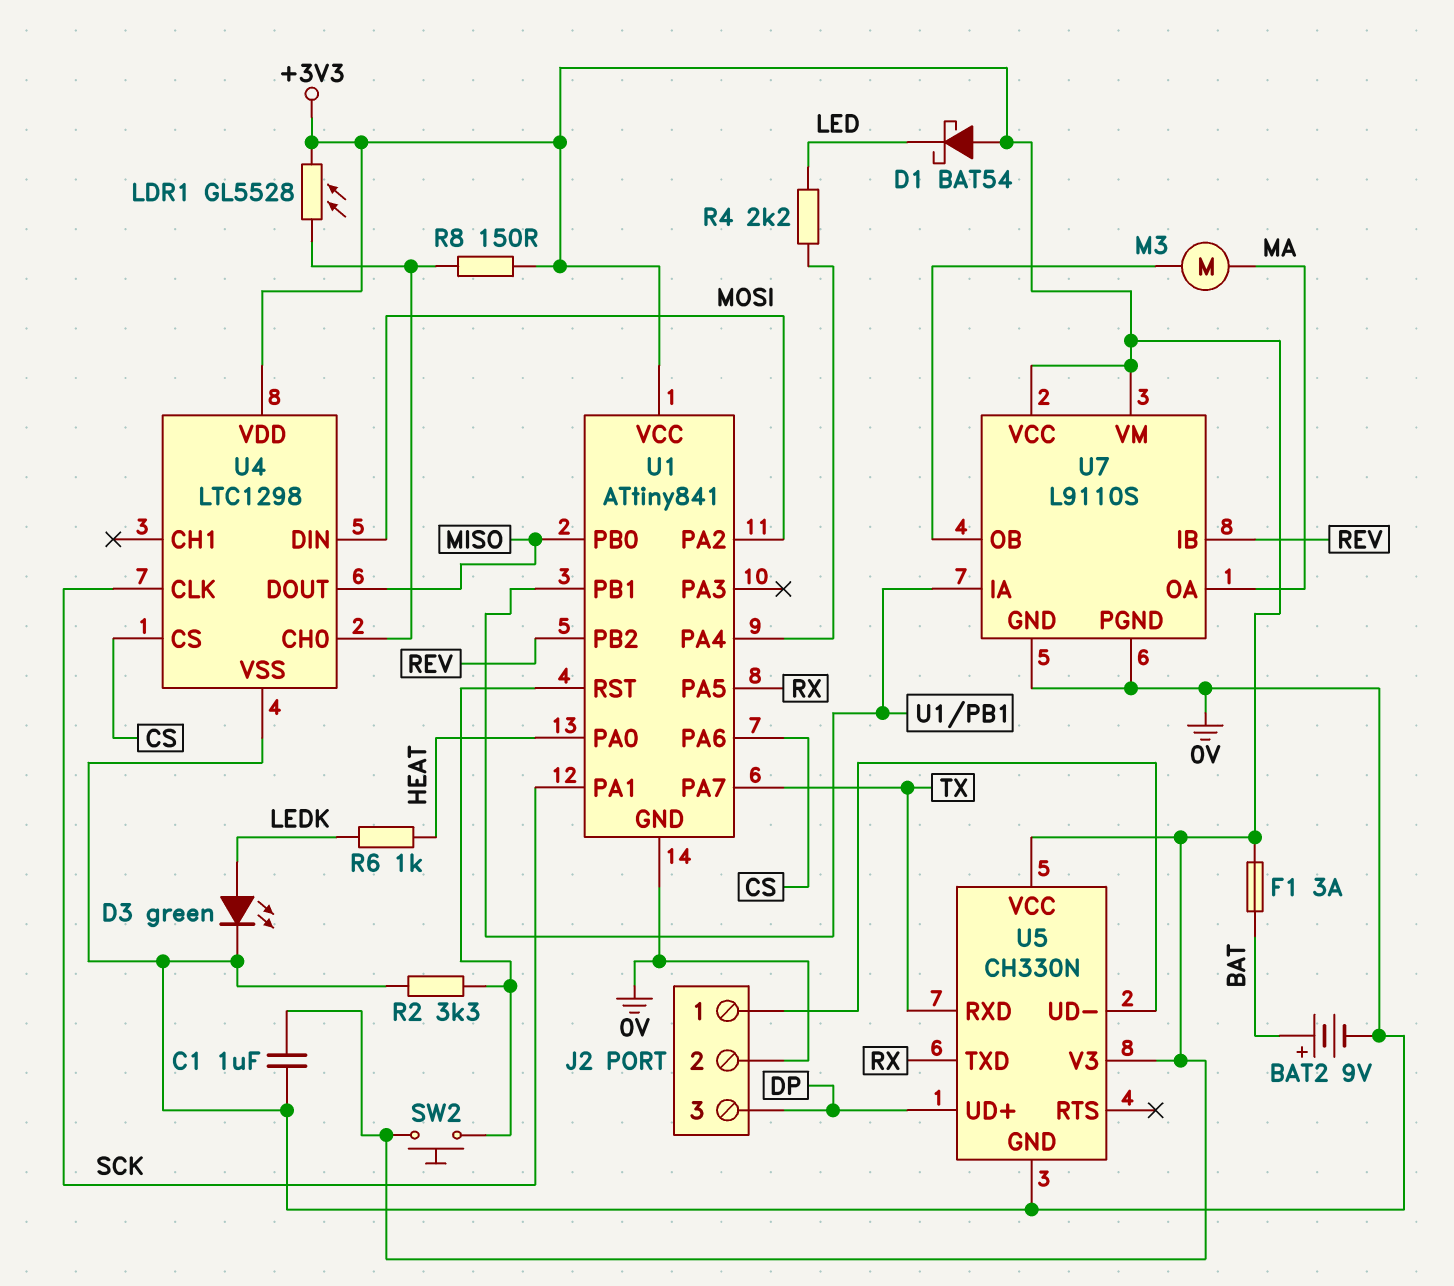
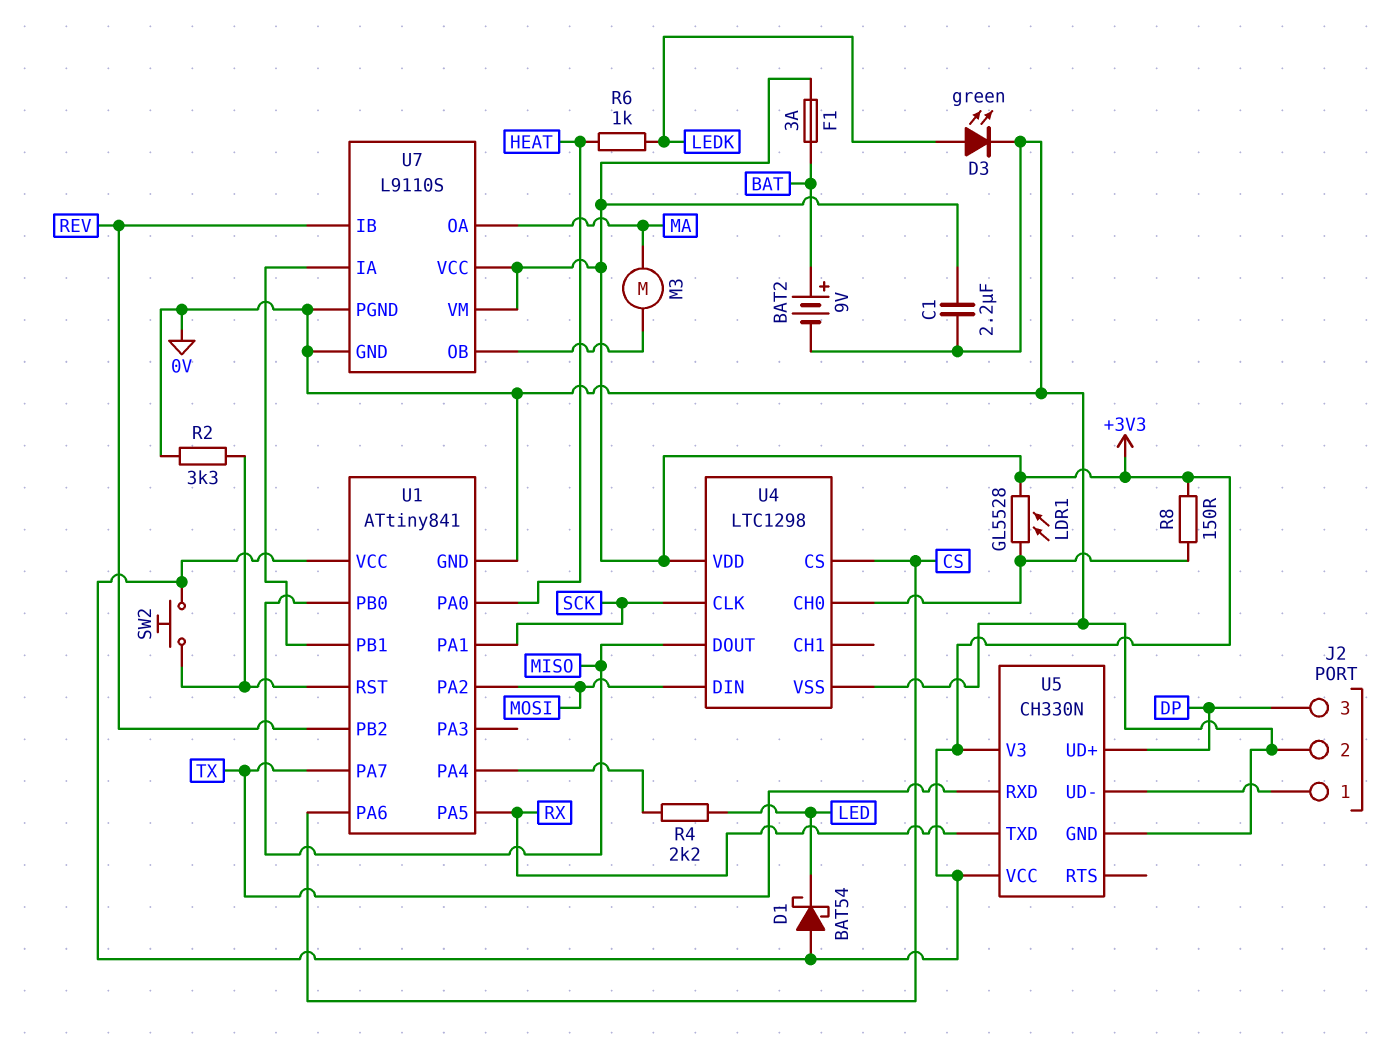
C1: 1uF (+3V3, 0V) -> 2.2uF (+3V3, 0V)

